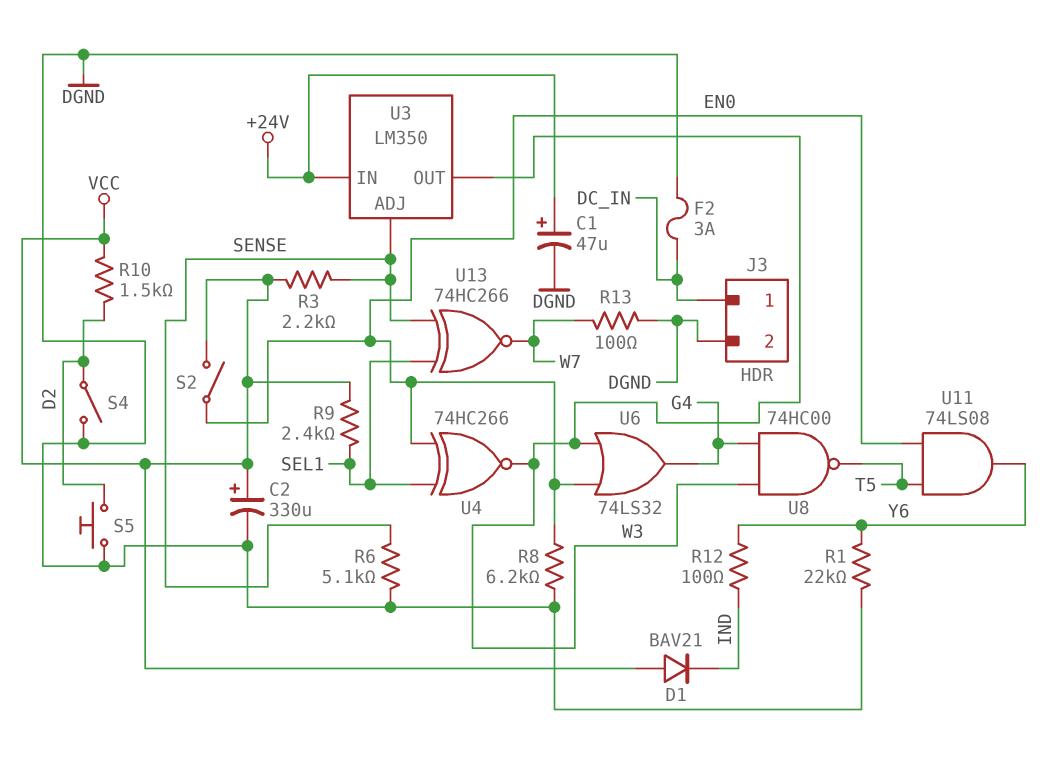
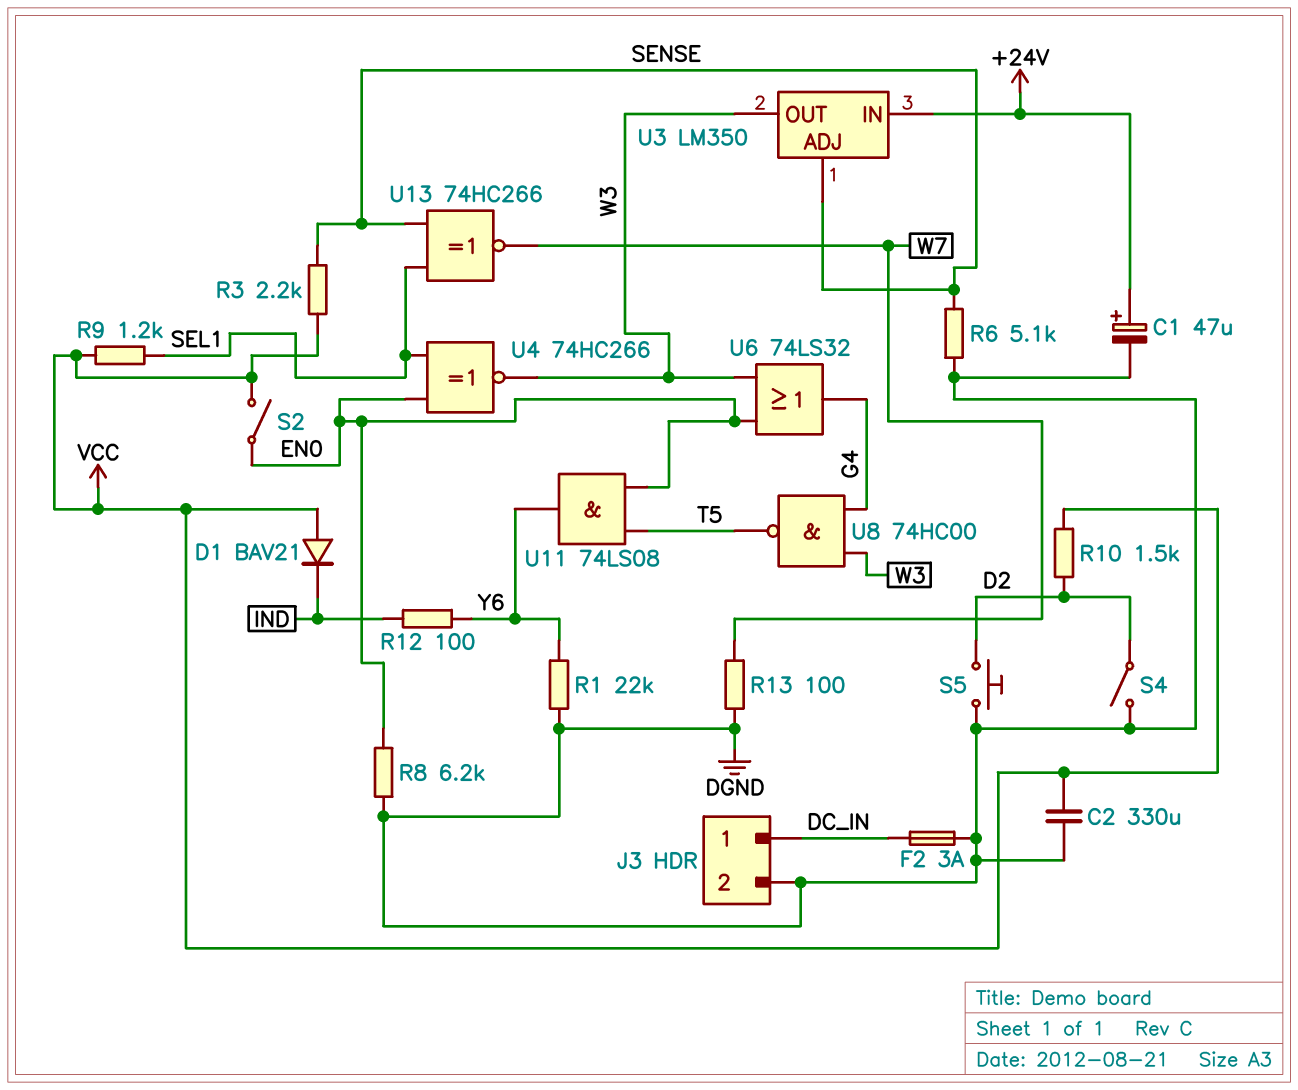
C2: 330uF (plus VCC, minus DGND) -> 330uF (DGND, VCC)
R9: 2.4k (SEL1, VCC) -> 1.2k (SEL1, VCC)

